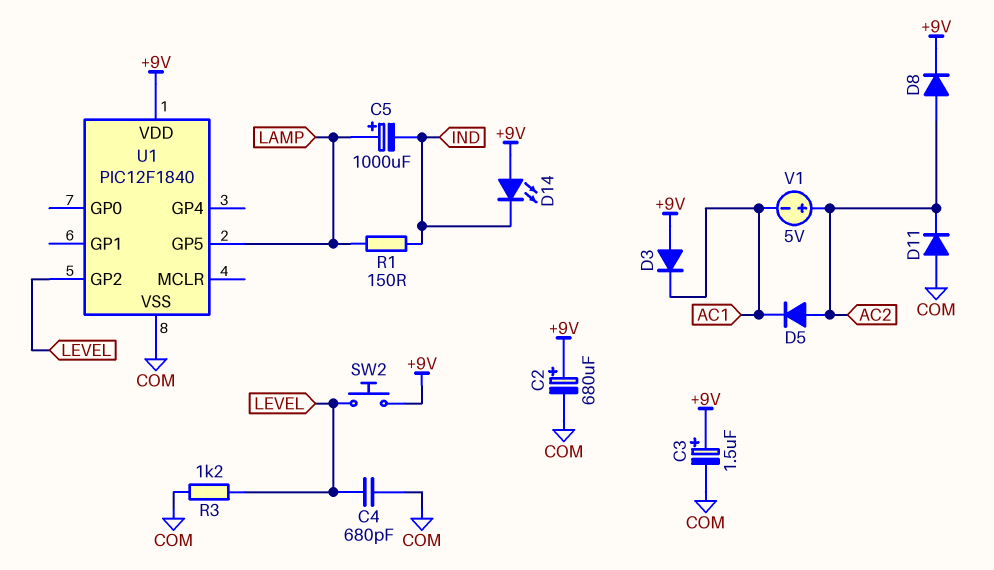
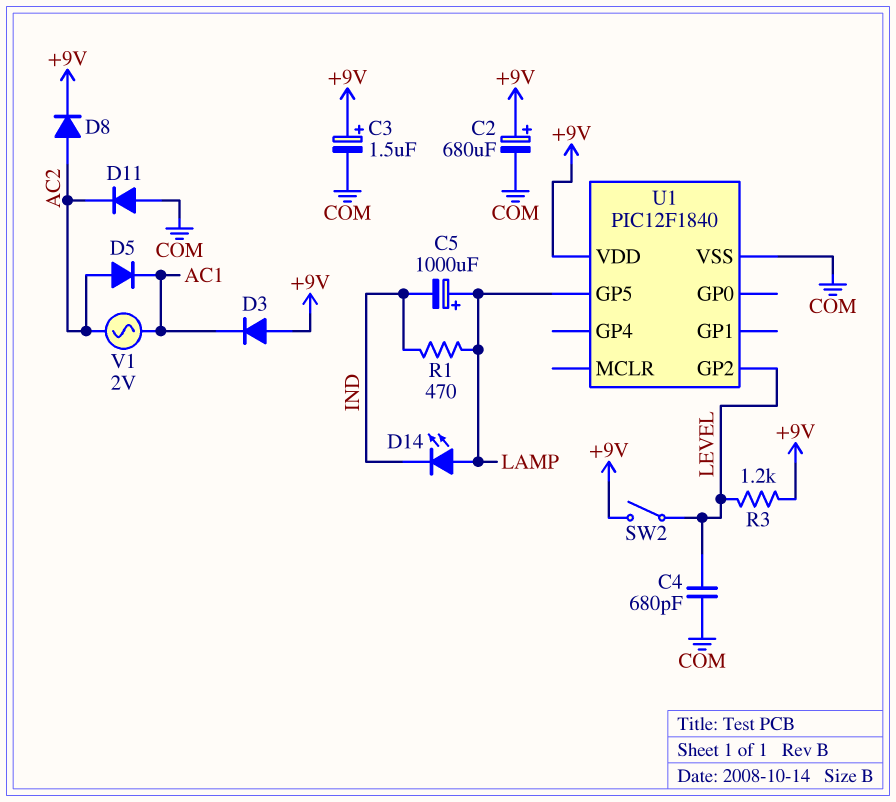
D14: LED (A +9V, K IND) -> LED (A LAMP, K IND)
R1: 150 (IND, LAMP) -> 470 (IND, LAMP)
R3: 1.2k (COM, LEVEL) -> 1.2k (+9V, LEVEL)
SW2: button (+9V, LEVEL) -> switch (+9V, LEVEL)
V1: 5V (plus AC2, minus AC1) -> AC 2V (AC1, AC2)

